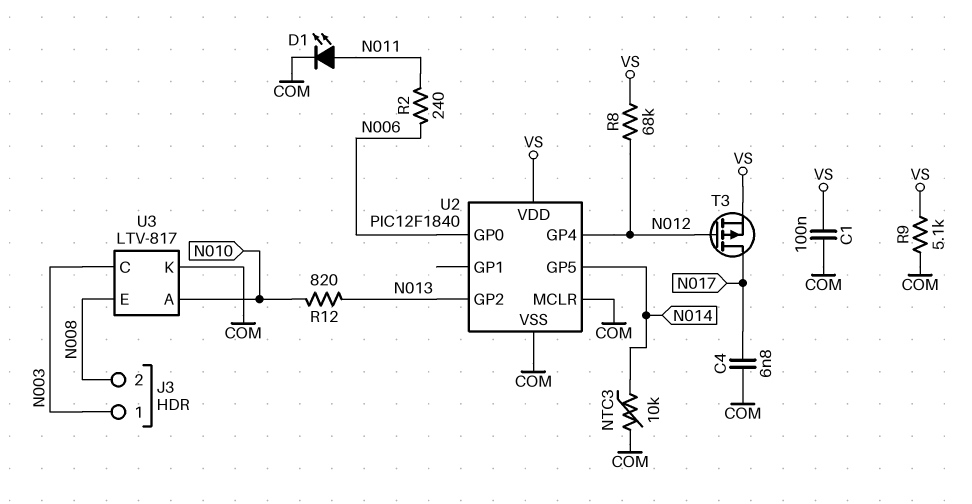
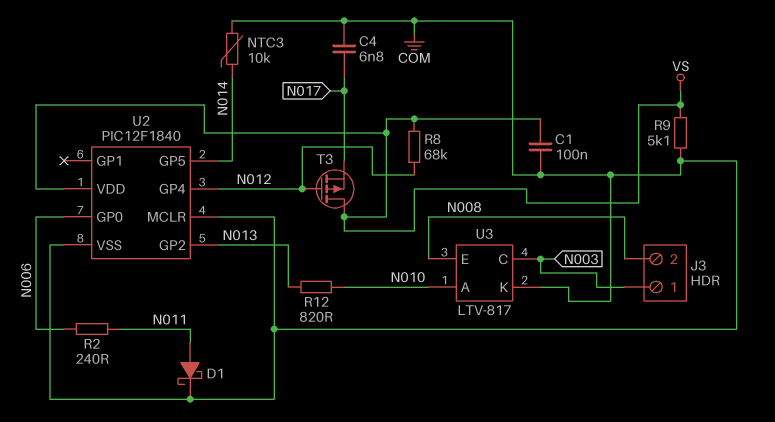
D1: LED (A N011, K COM) -> schottky (A N011, K COM)
T3: PMOS (G N012, D N017, S VS) -> PMOS (G N012, D VS, S N017)

